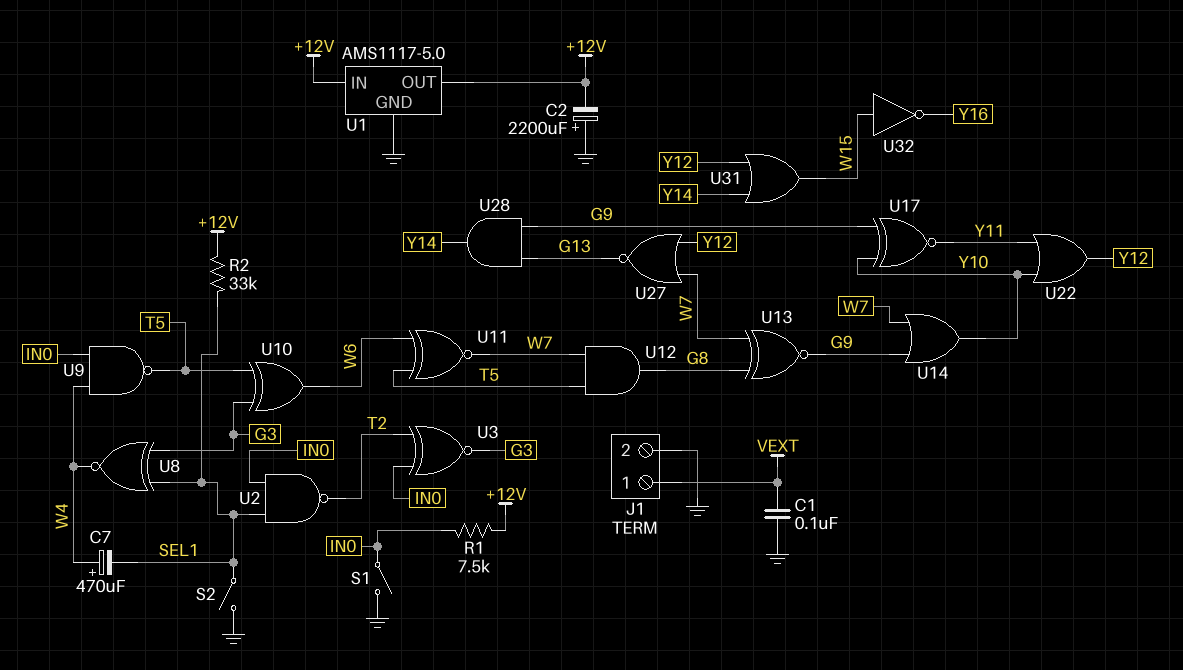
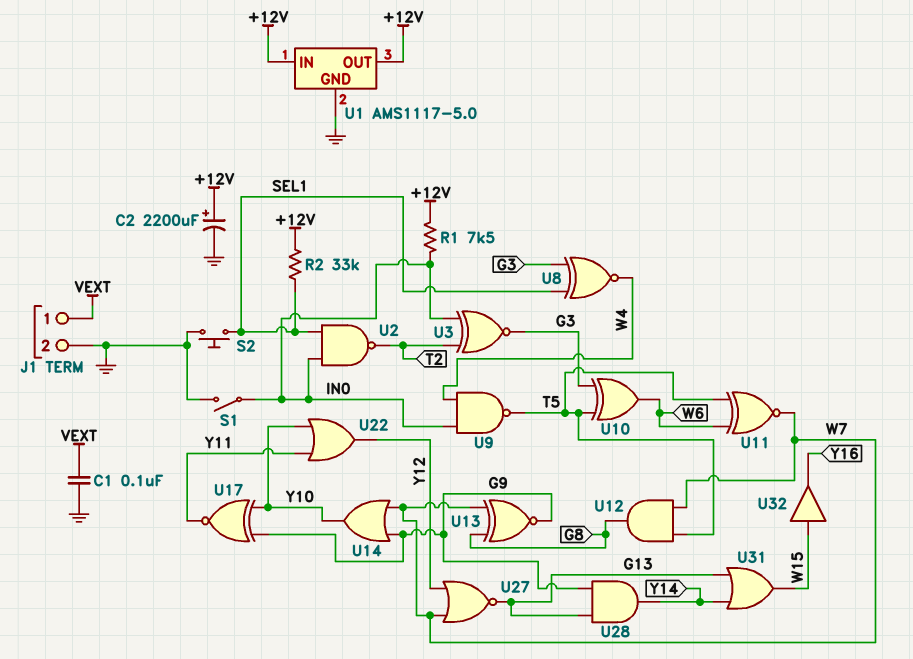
C2: 2200uF (plus GND, minus +12V) -> 2200uF (plus +12V, minus GND)
C7: 470uF (plus W4, minus SEL1) -> none
S2: switch (GND, SEL1) -> button (GND, SEL1)
U31: OR (in Y12, in Y14, out W15) -> OR (in G13, in Y14, out W15)
U32: NOT (in W15, out Y16) -> buffer (in W15, out Y16)

